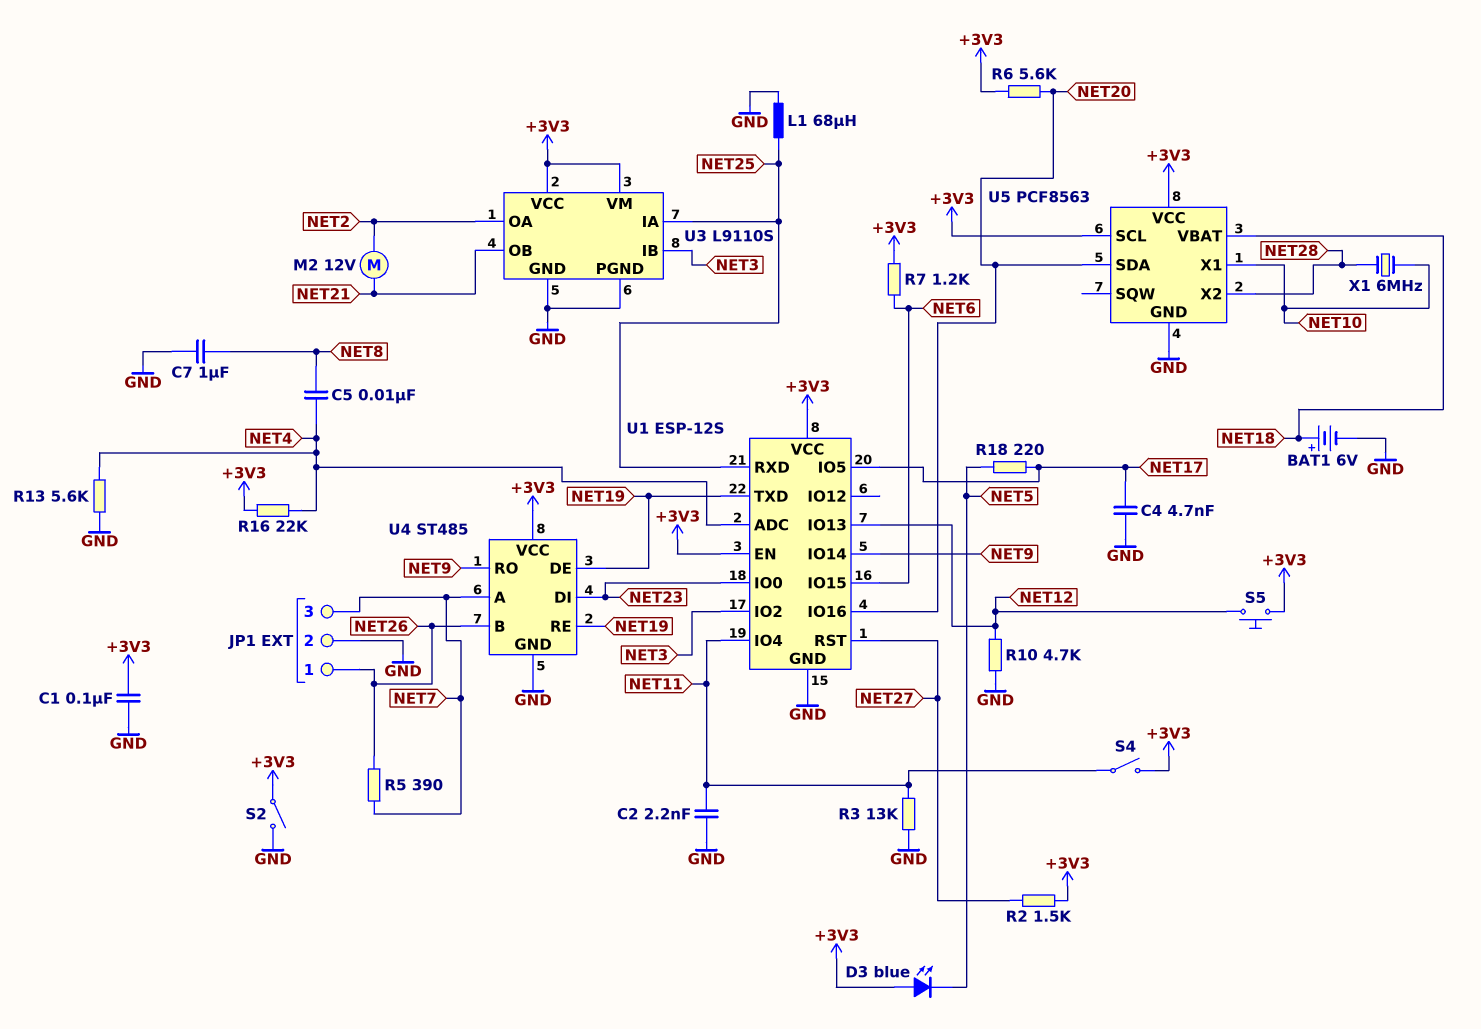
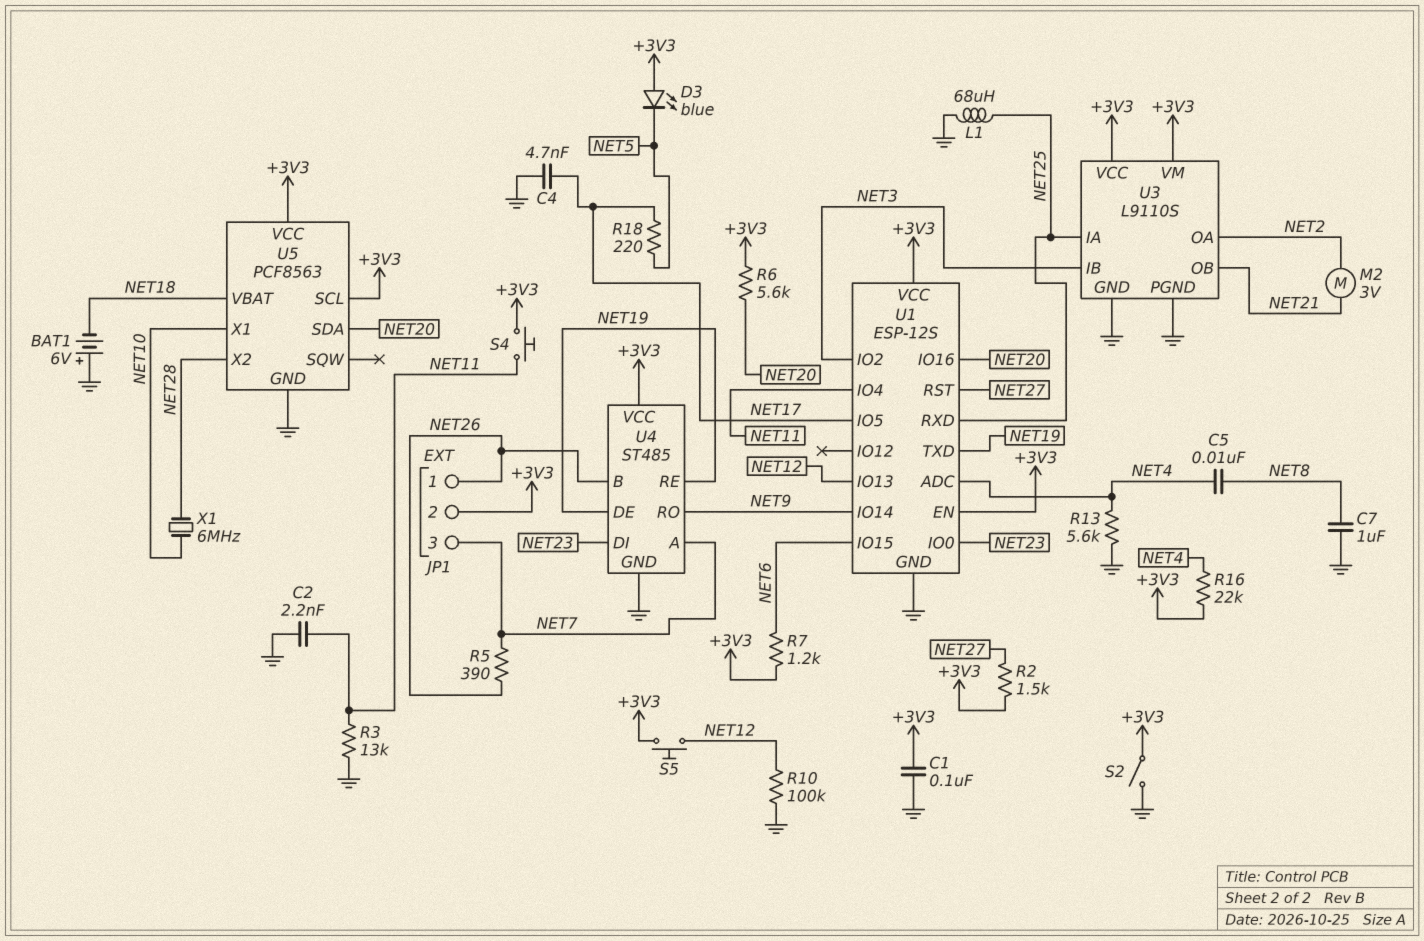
BAT1: 6V (plus NET18, minus GND) -> 6V (plus GND, minus NET18)
JP1 pin 2: GND -> +3V3
M2: motor 12V (NET2, NET21) -> motor 3V (NET2, NET21)
R10: 4.7k (GND, NET12) -> 100k (GND, NET12)
S4: switch (+3V3, NET11) -> button (+3V3, NET11)

